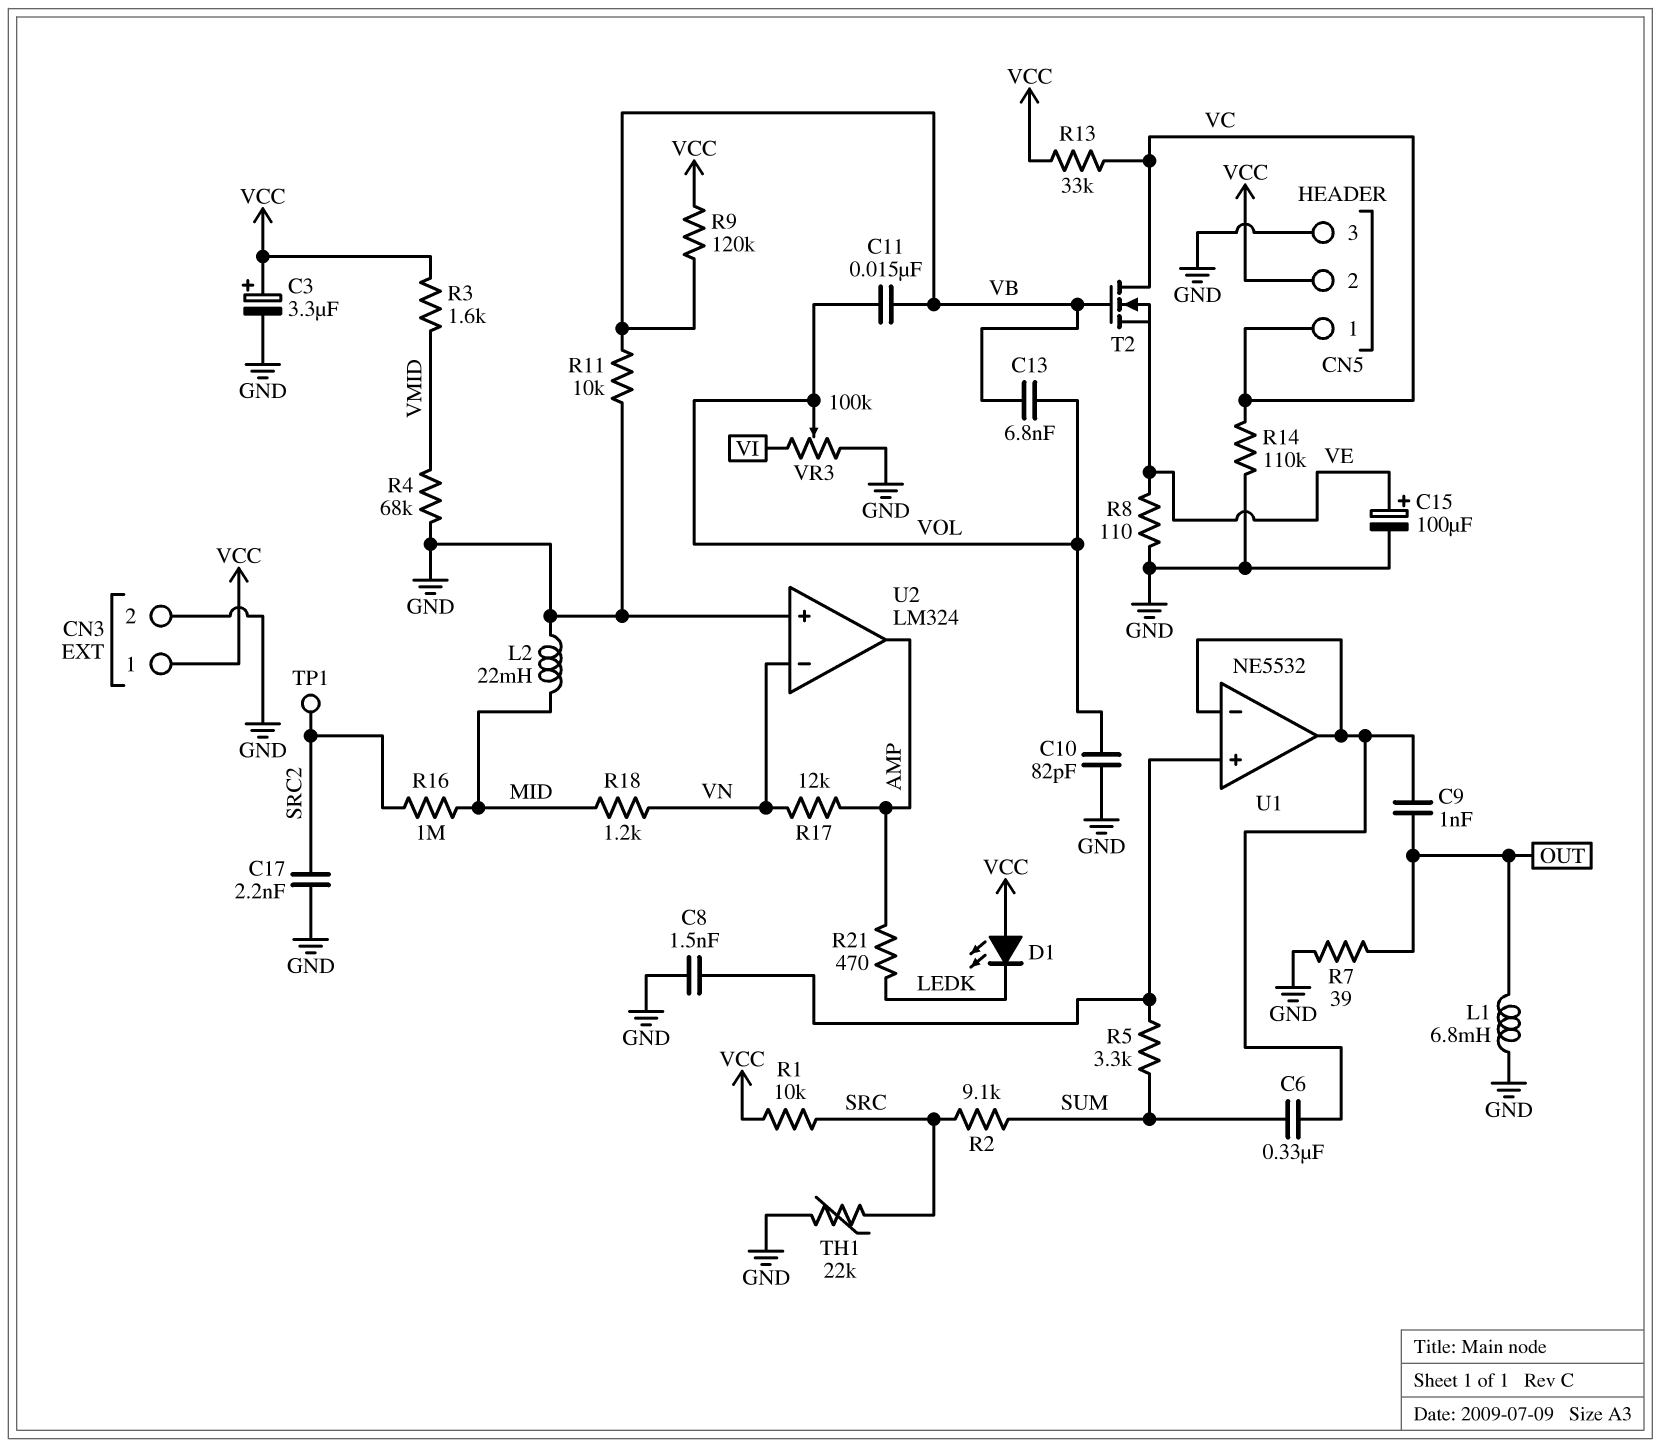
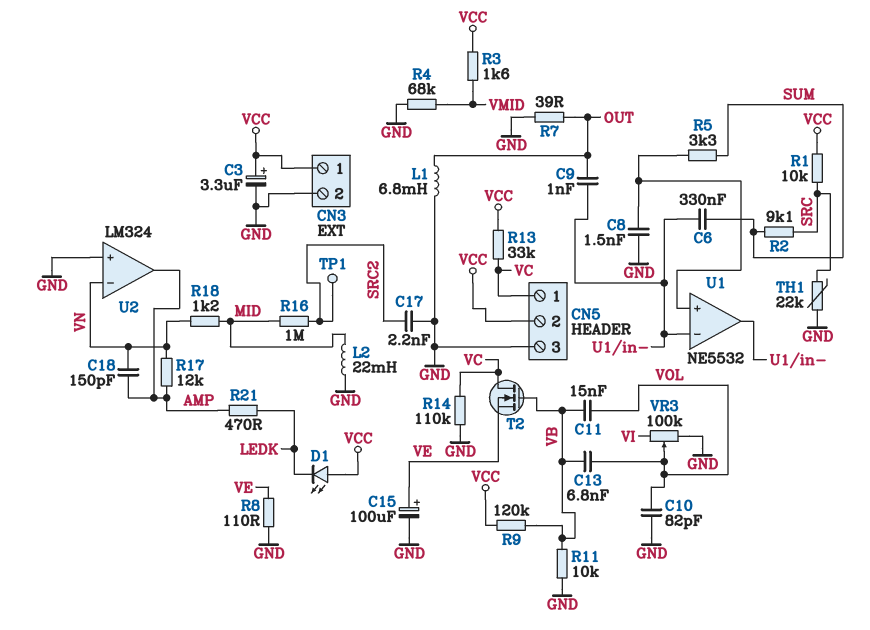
C18: none -> 150pF (AMP, VN)

